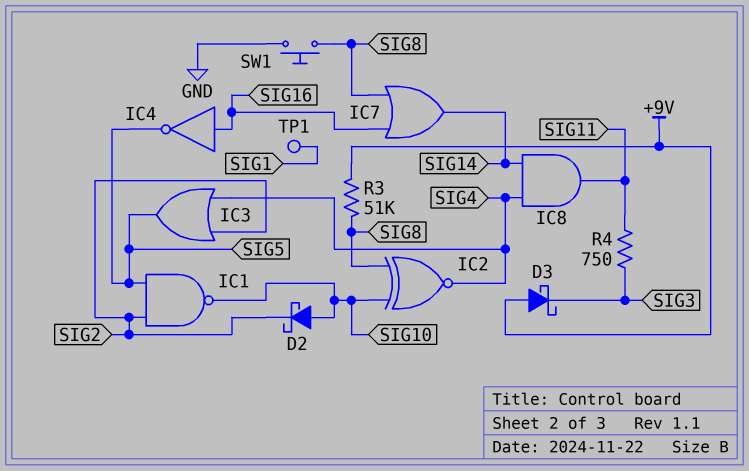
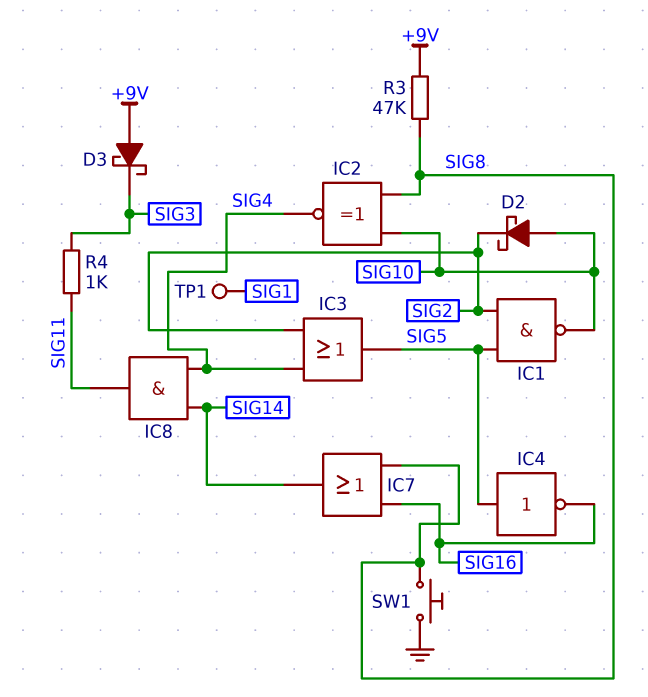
IC4: NOT (in SIG16, out SIG5) -> NOT (in SIG5, out SIG16)
R3: 51k (+9V, SIG8) -> 47k (+9V, SIG8)
R4: 750 (SIG3, SIG11) -> 1k (SIG3, SIG11)

